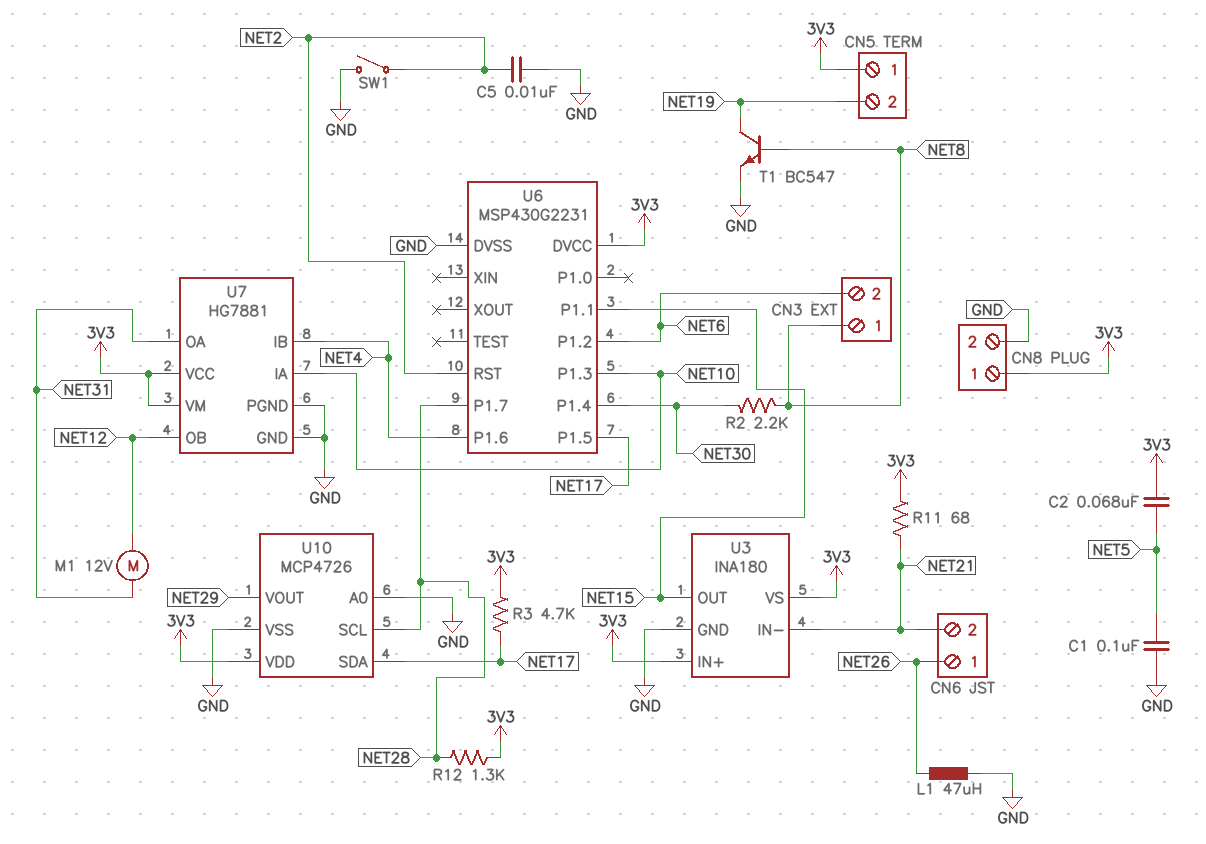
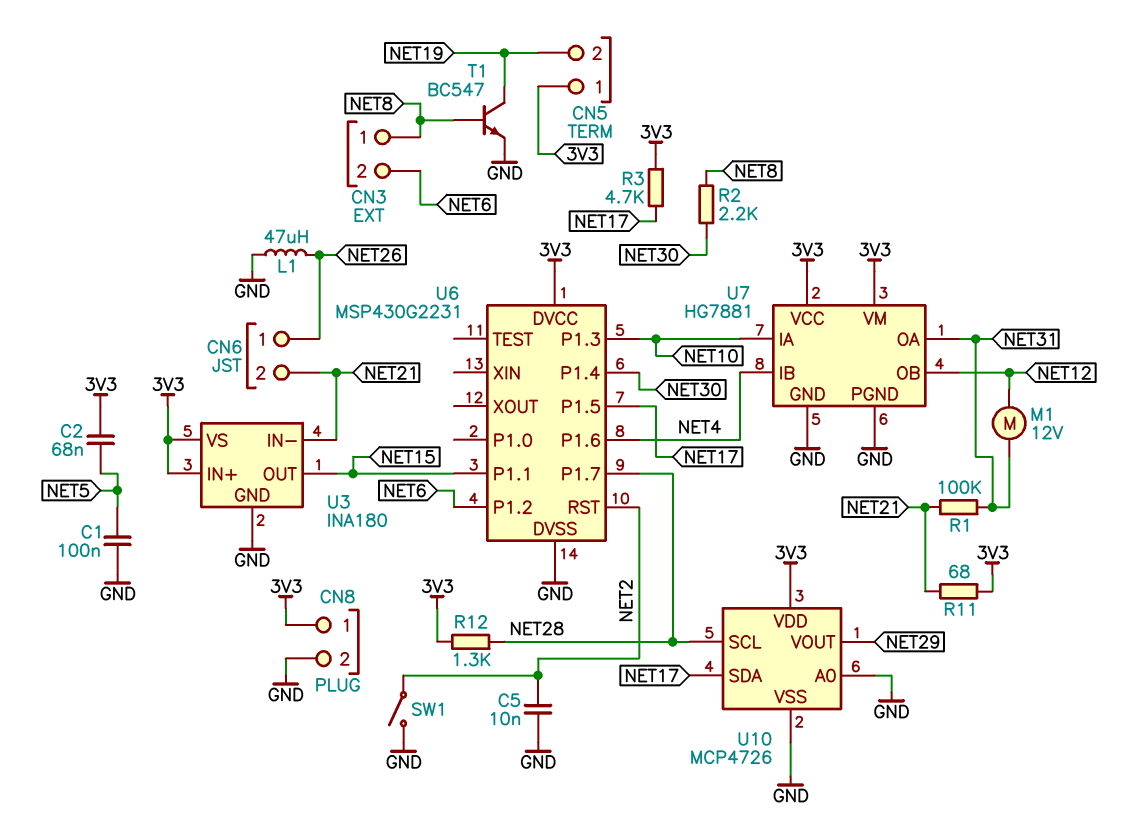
R1: none -> 100k (NET21, NET31)

